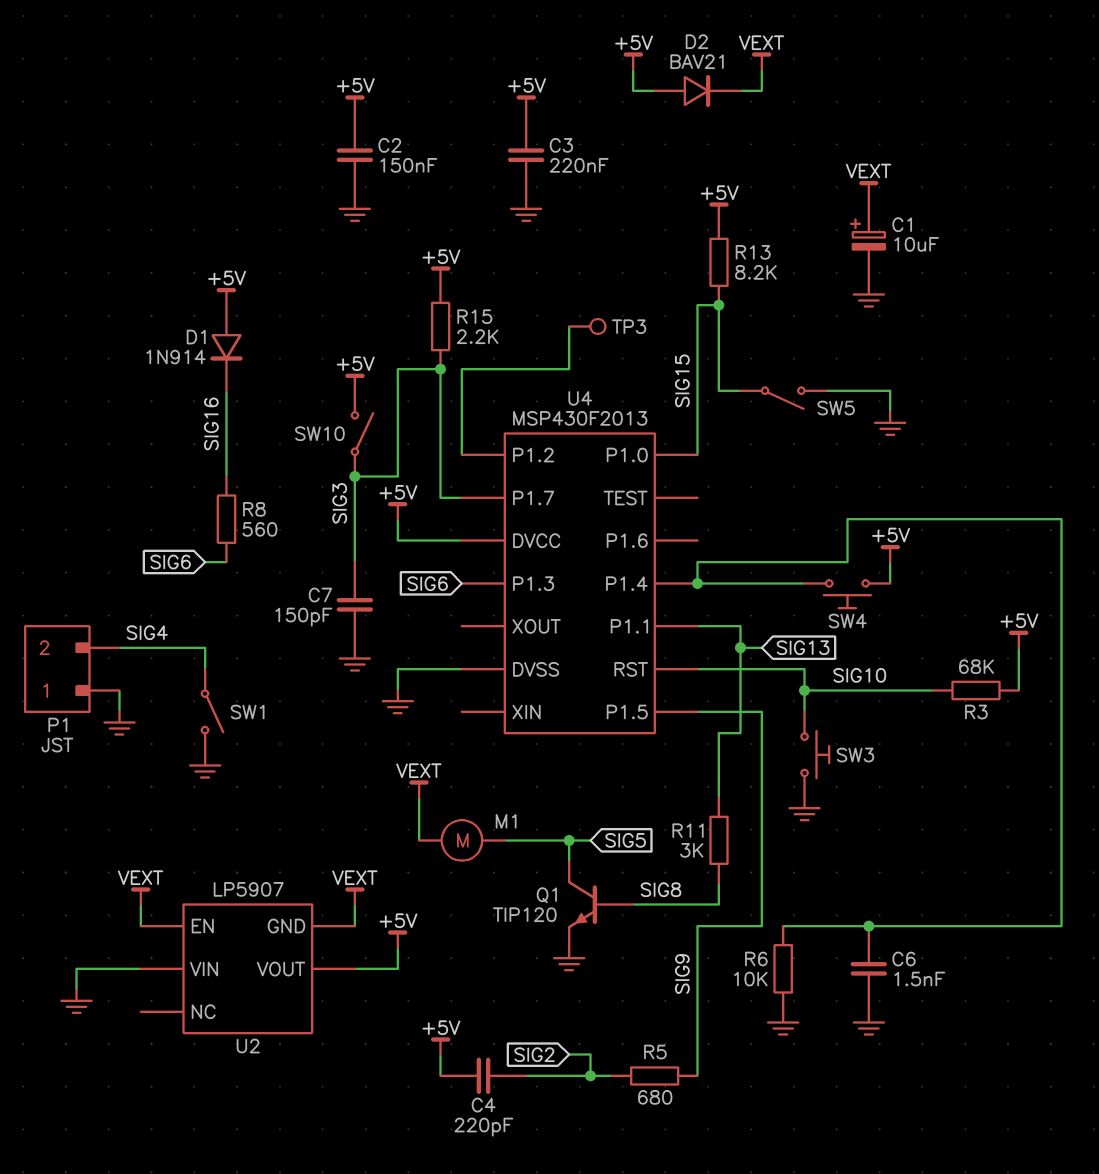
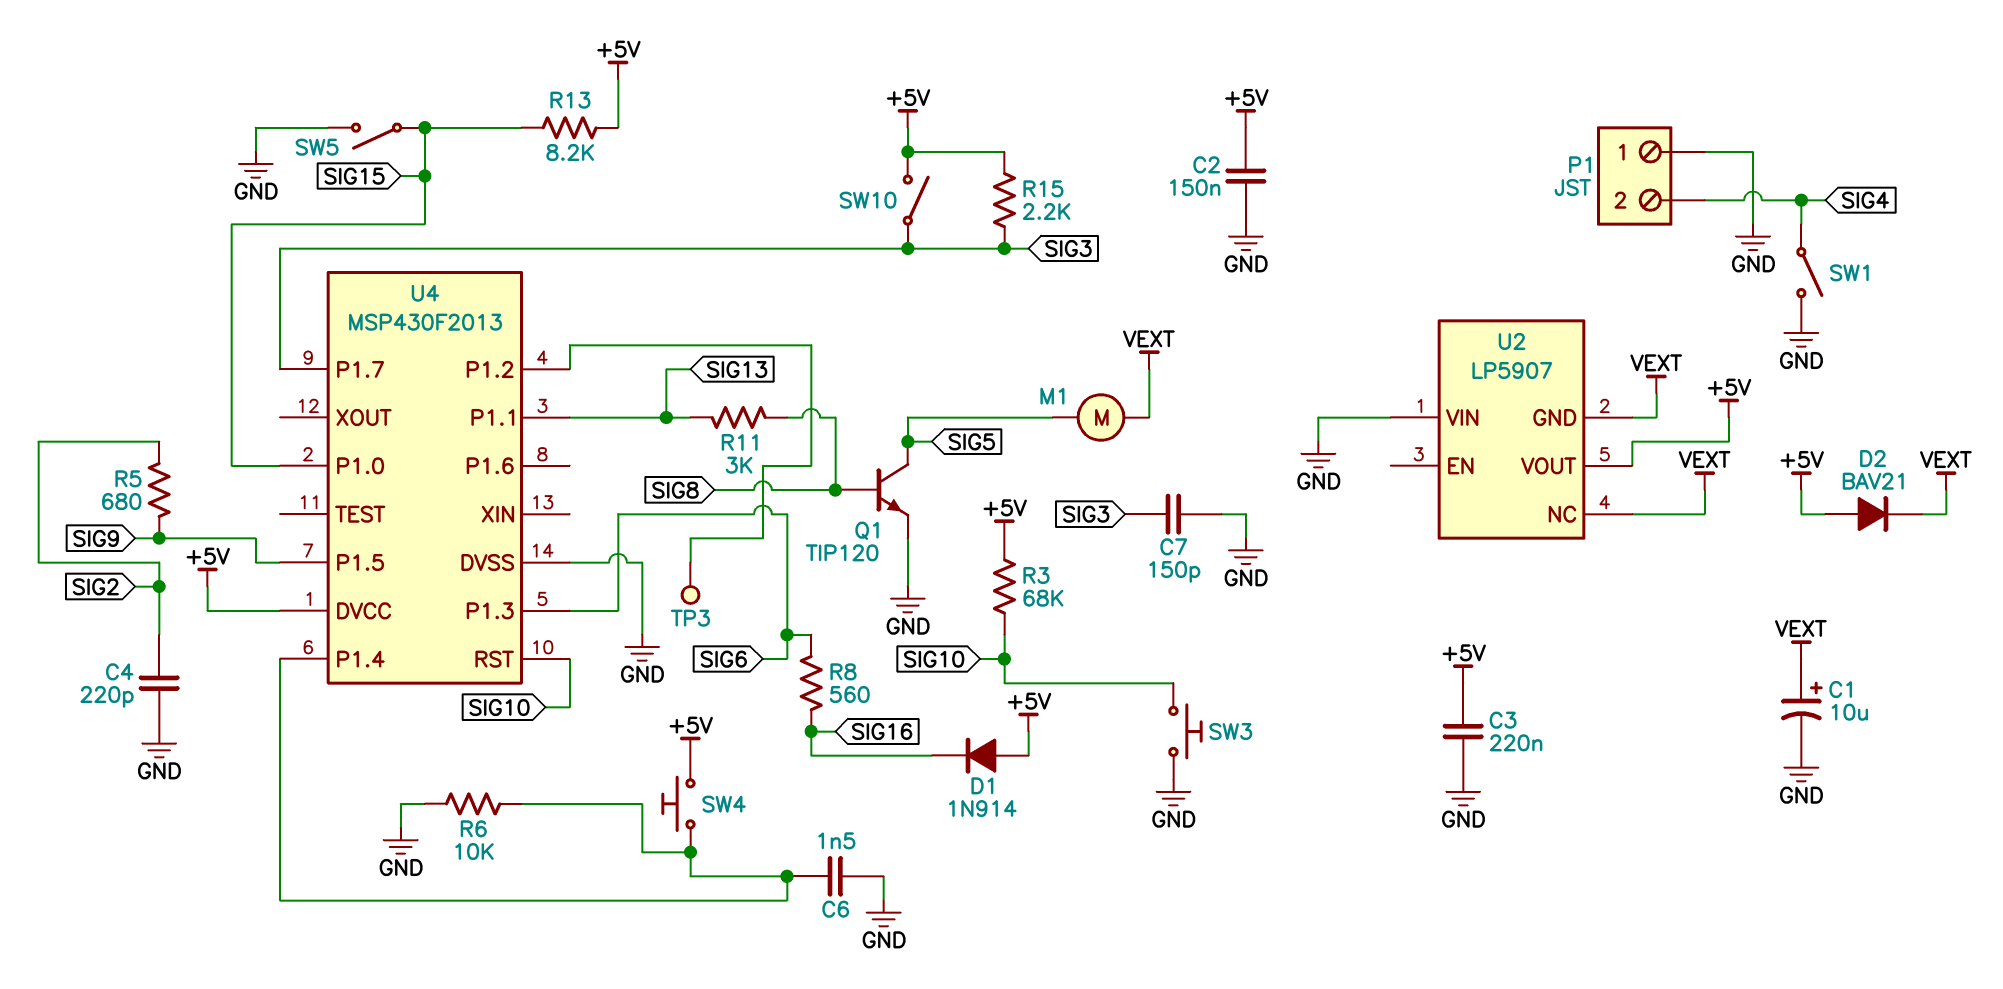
C4: 220pF (+5V, SIG2) -> 220pF (GND, SIG2)
U2 pin EN: VEXT -> none
U2 pin NC: none -> VEXT

